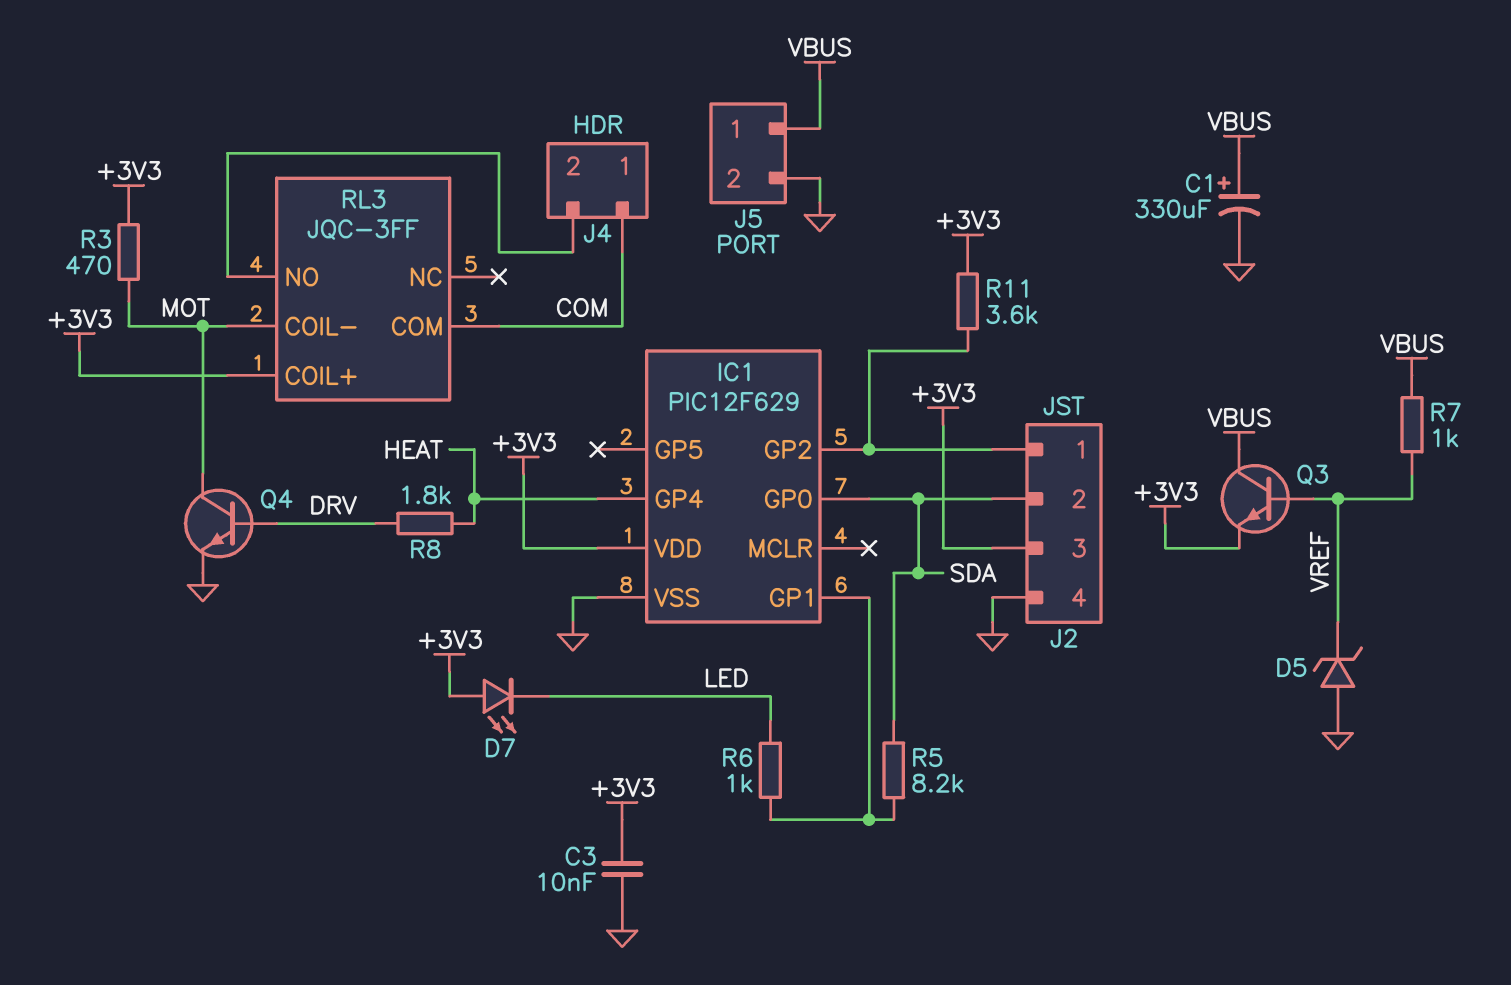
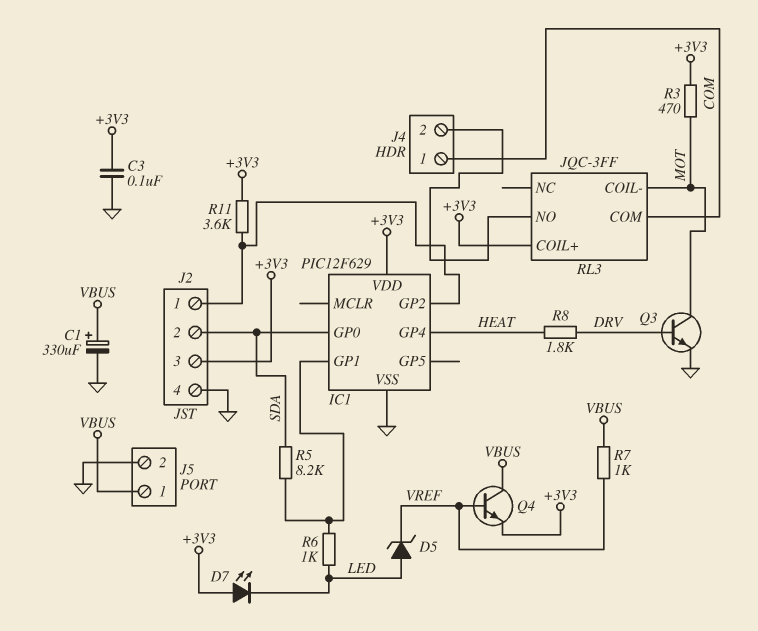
C3: 10nF (+3V3, GND) -> 100nF (+3V3, GND)
D5: zener (A GND, K VREF) -> zener (A LED, K VREF)
Q3: NPN (B VREF, C VBUS, E +3V3) -> NPN (B DRV, C MOT, E GND)
Q4: NPN (B DRV, C MOT, E GND) -> NPN (B VREF, C VBUS, E +3V3)

